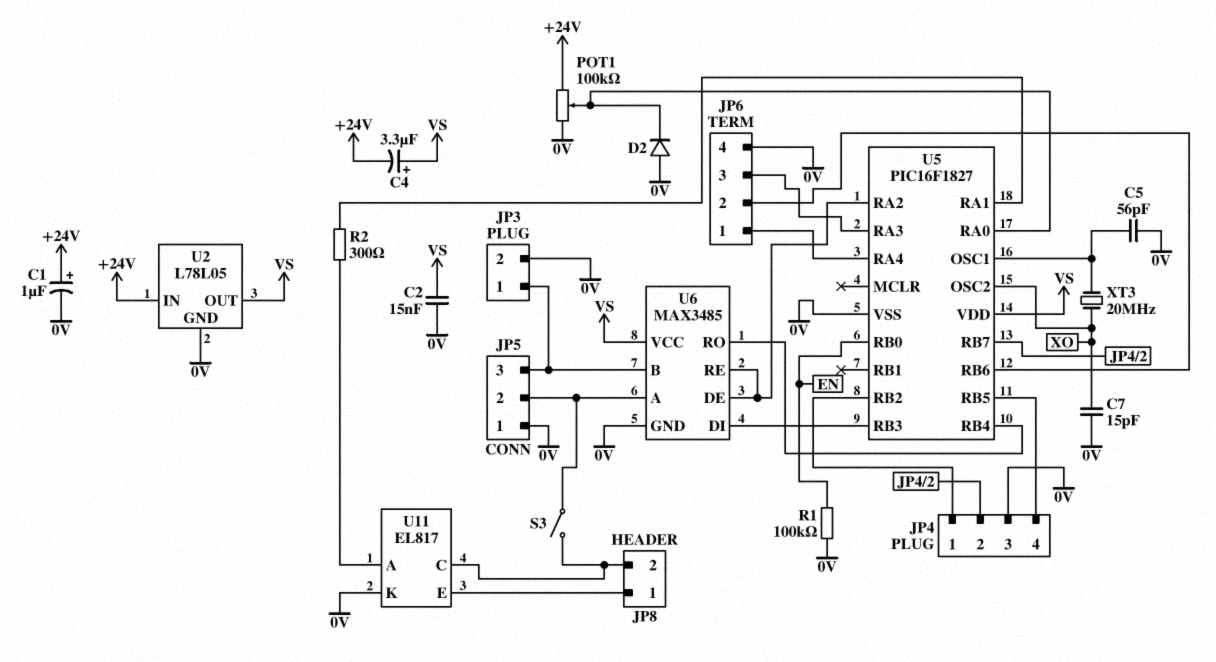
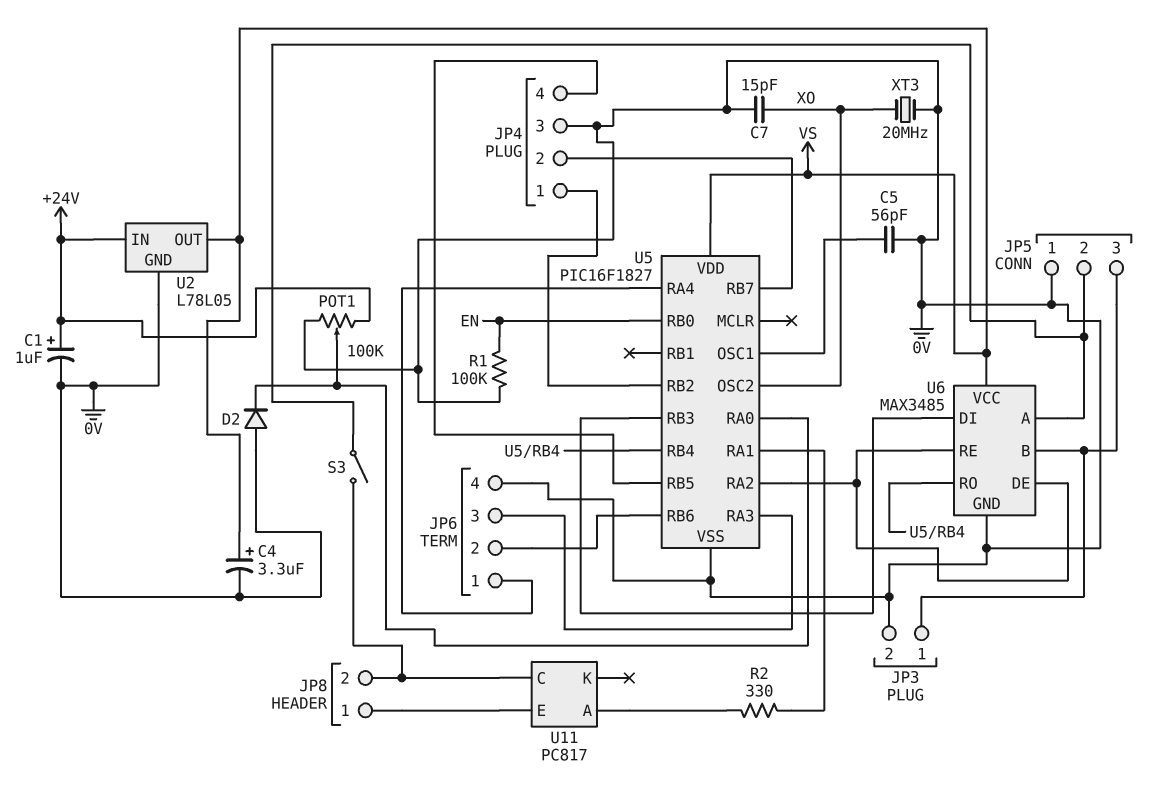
C2: 15nF (0V, VS) -> none
C4: 3.3uF (plus VS, minus +24V) -> 3.3uF (plus VS, minus 0V)
R2: 300 (U5/RA1, U11/A) -> 330 (U5/RA1, U11/A)
U11: EL817 -> PC817
U11 pin K: 0V -> none
XT3: 20MHz (U5/OSC1, XO) -> 20MHz (0V, XO)

